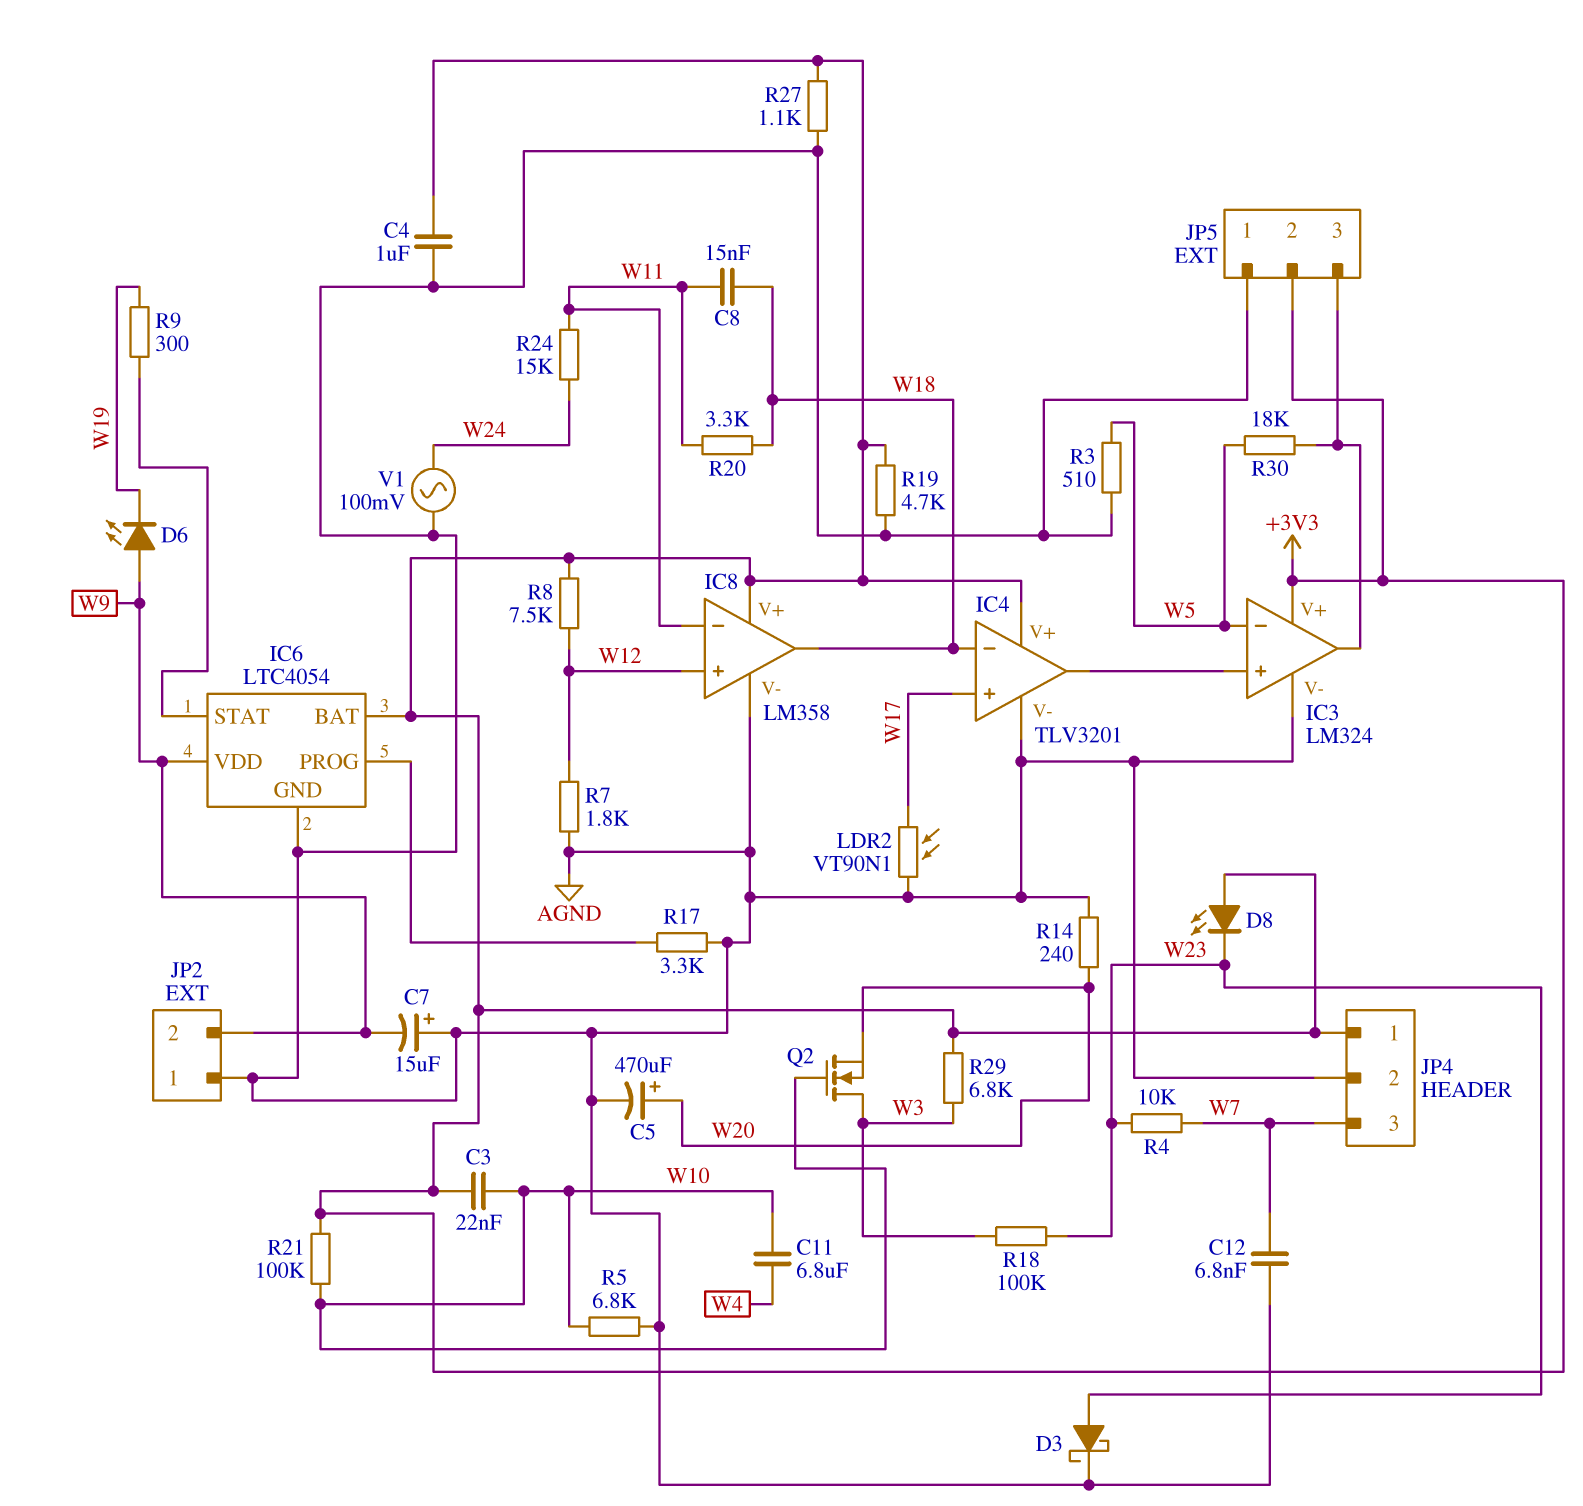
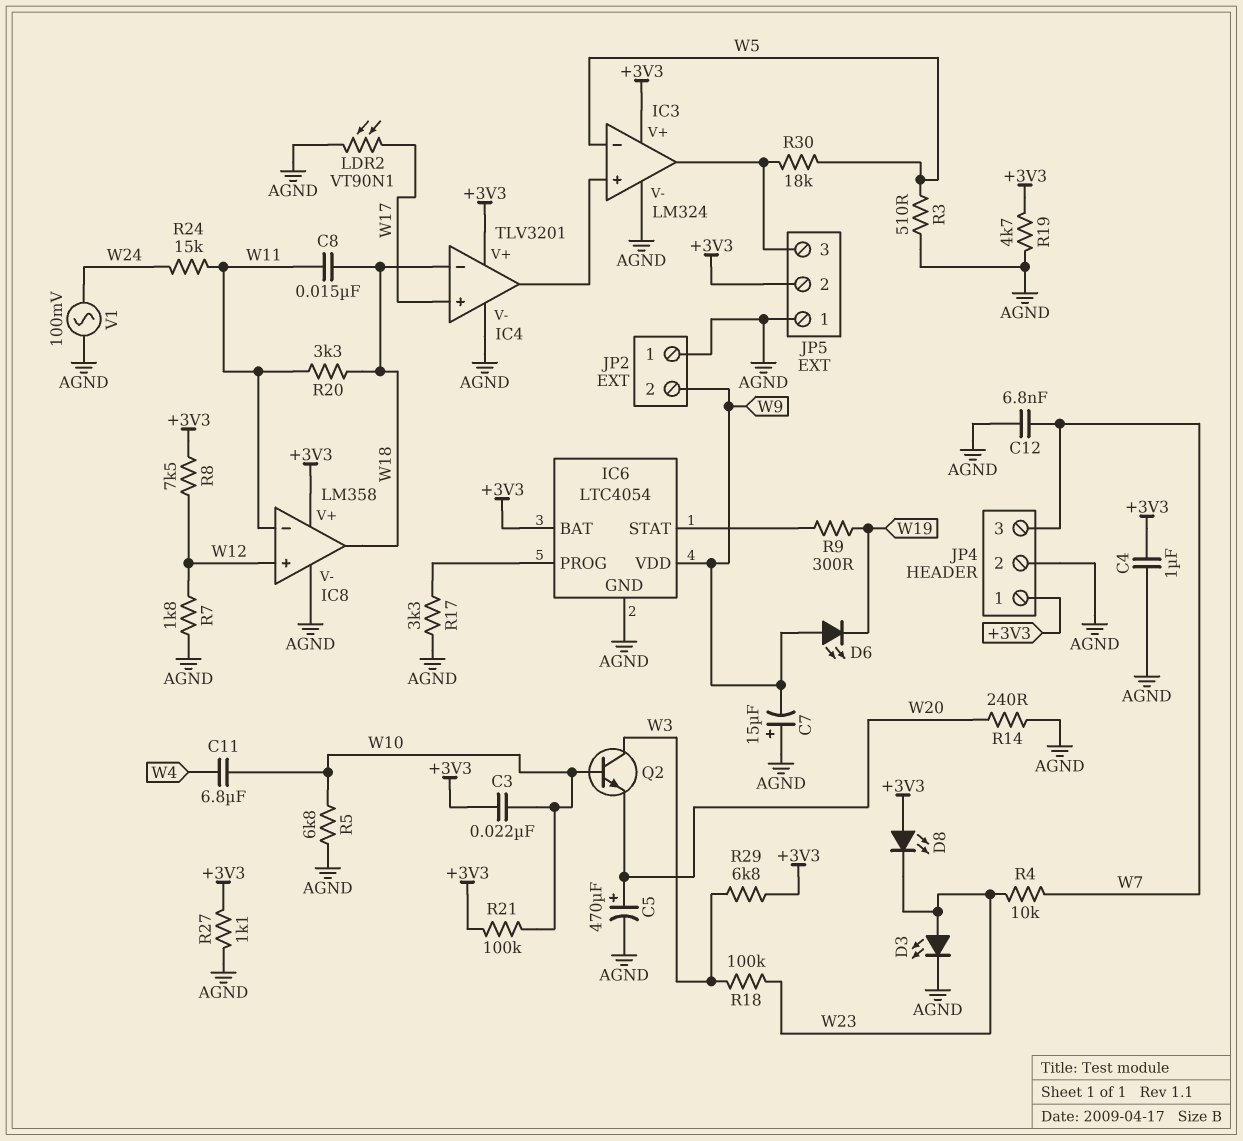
D3: schottky (A W23, K AGND) -> LED (A W23, K AGND)
Q2: NMOS (G W10, D W3, S W20) -> NPN (B W10, C W3, E W20)

